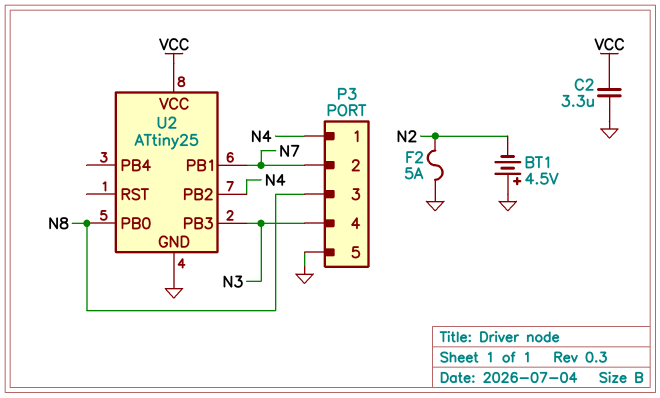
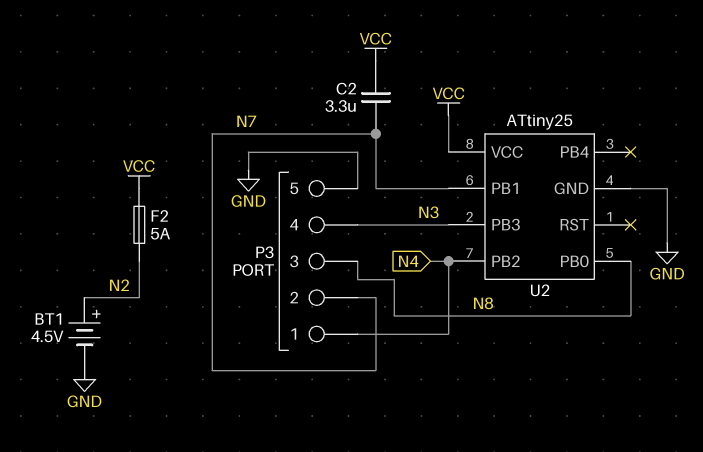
BT1: 4.5V (plus GND, minus N2) -> 4.5V (plus N2, minus GND)
C2: 3.3uF (GND, VCC) -> 3.3uF (N7, VCC)
F2: 5A (GND, N2) -> 5A (N2, VCC)

